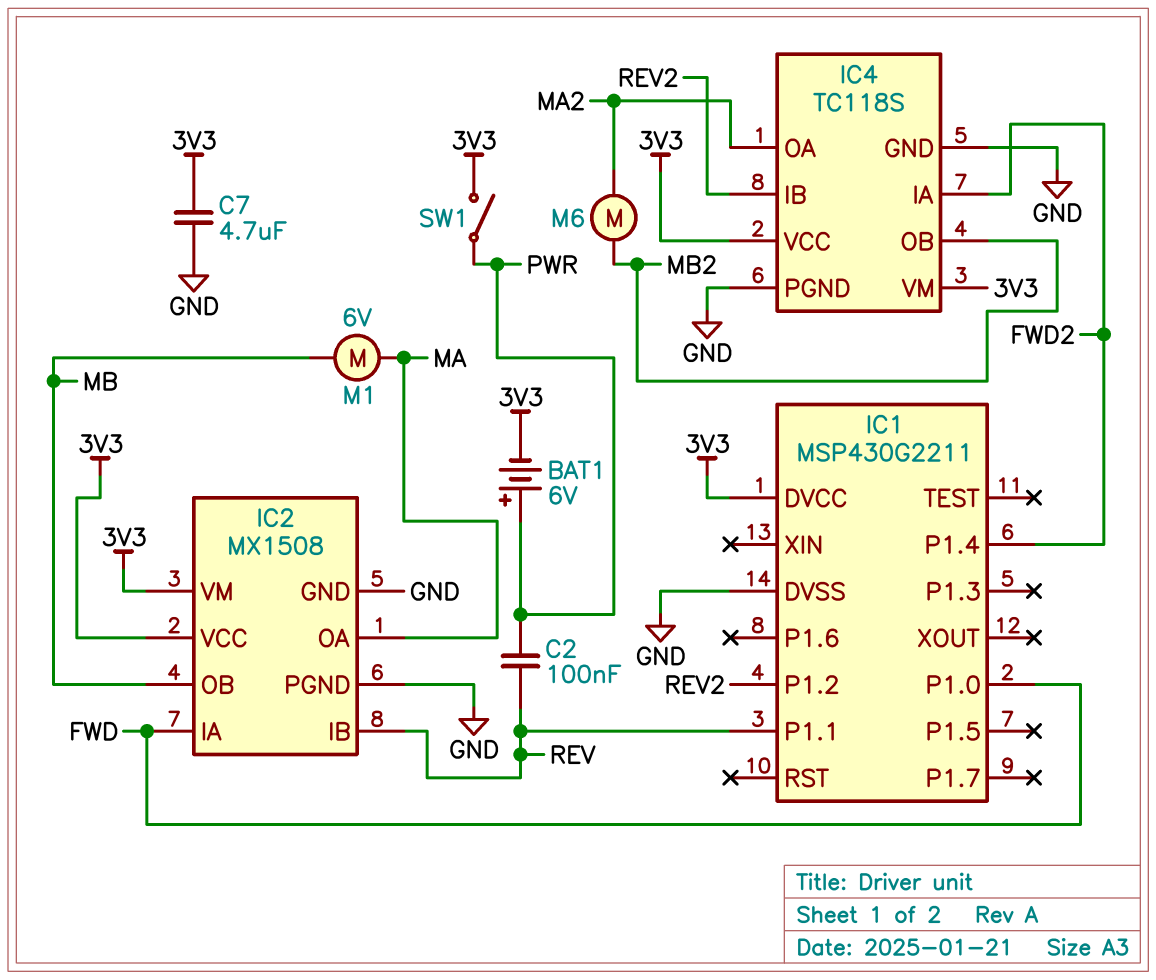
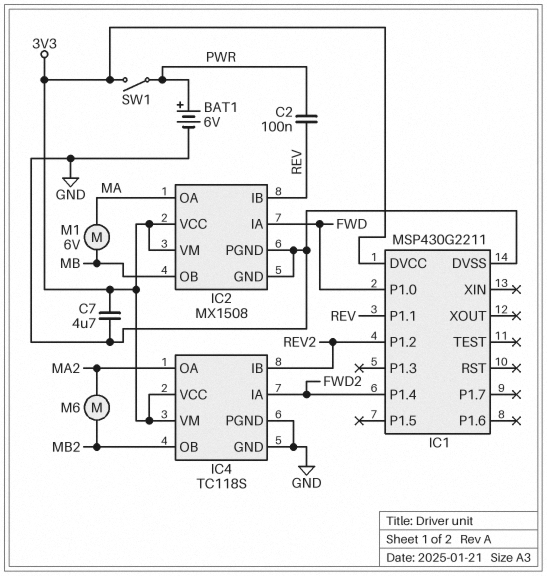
BAT1: 6V (plus PWR, minus 3V3) -> 6V (plus PWR, minus GND)

